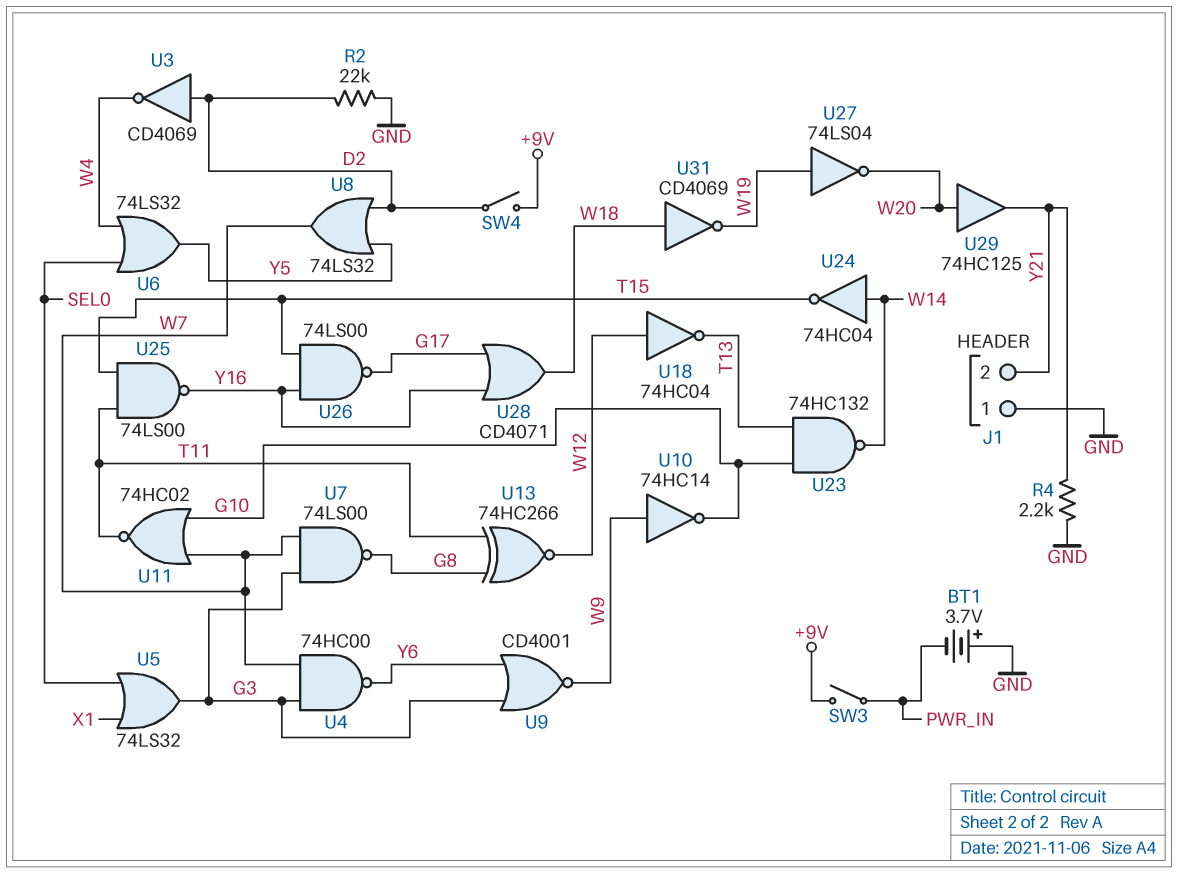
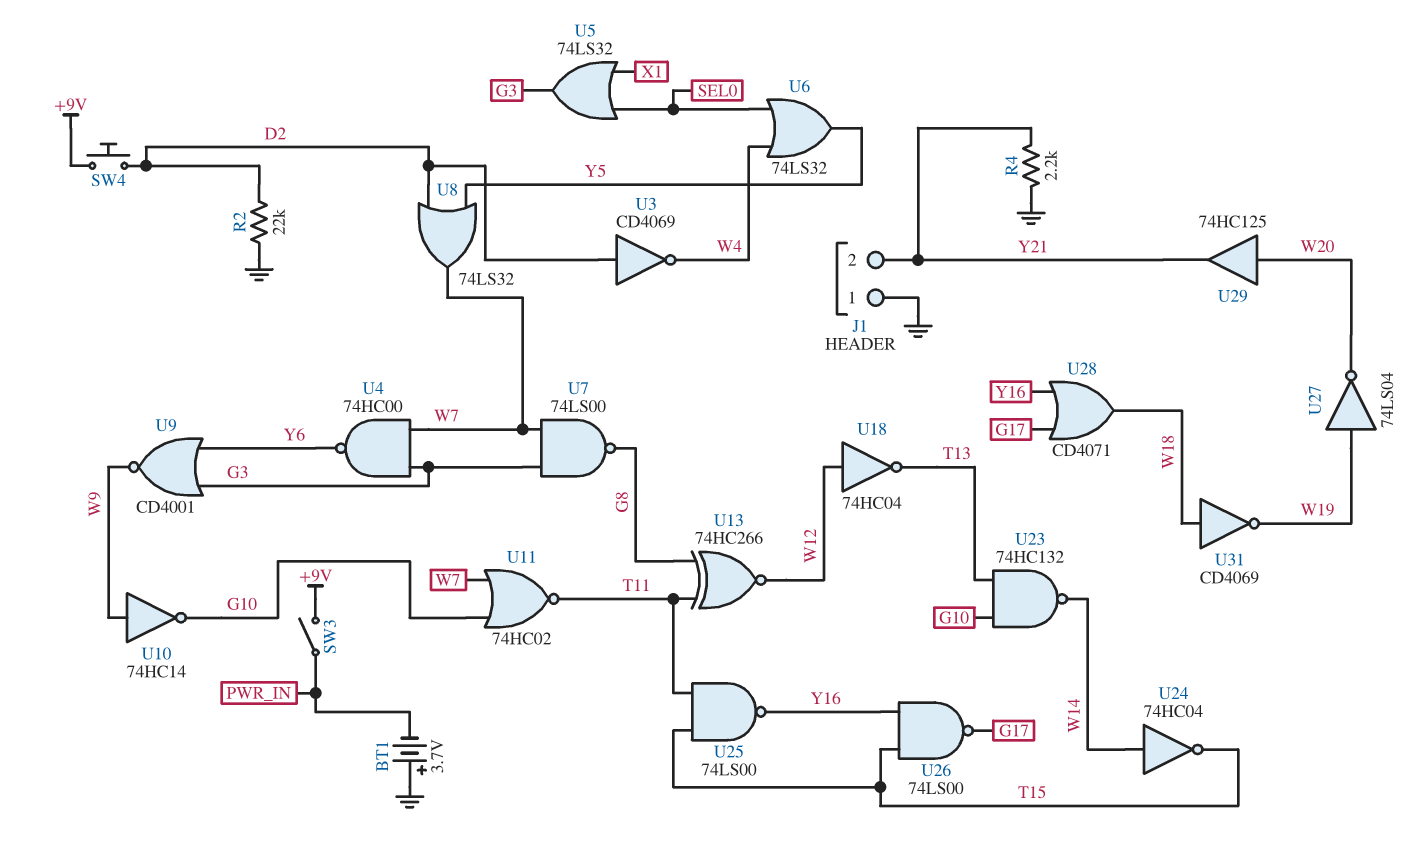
SW4: switch (+9V, D2) -> button (+9V, D2)

